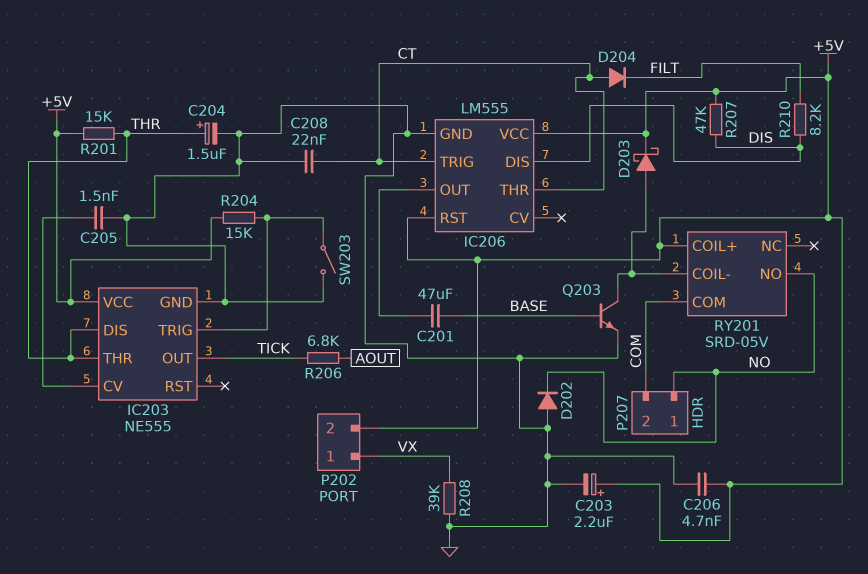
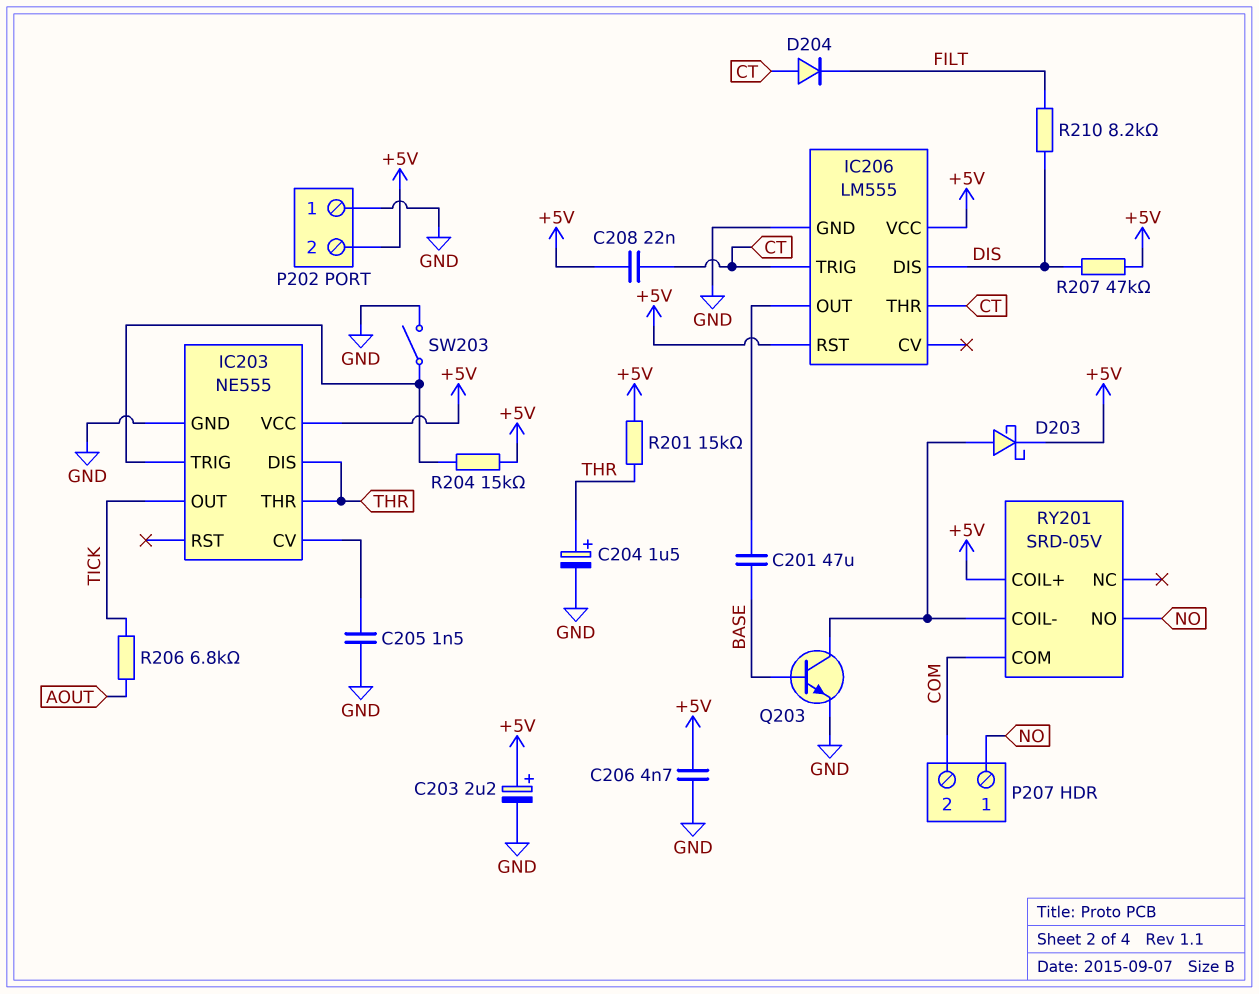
C208: 22nF (CT, GND) -> 22nF (+5V, CT)
D202: diode (A GND, K NO) -> none
P202 pin 1: VX -> GND
R208: 39k (GND, VX) -> none

